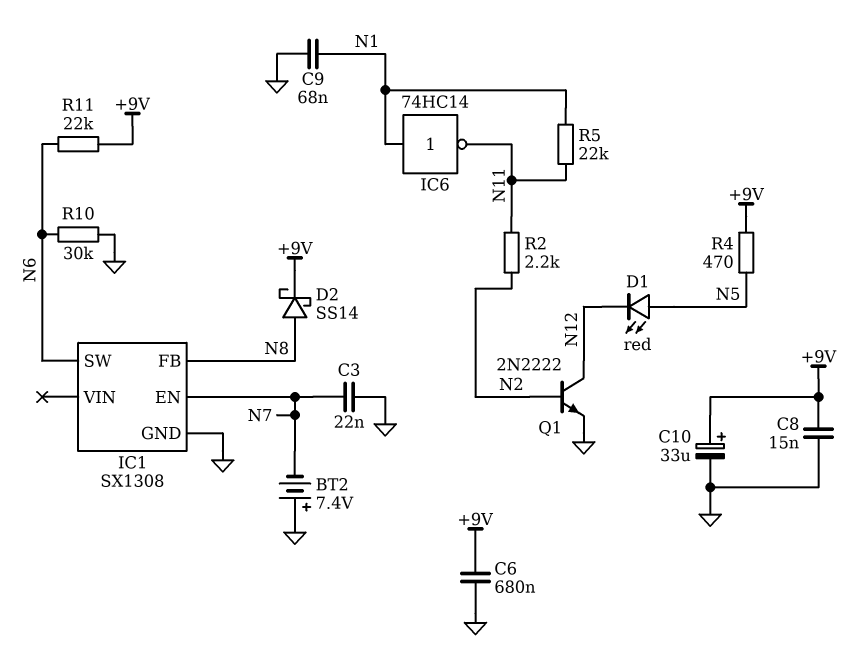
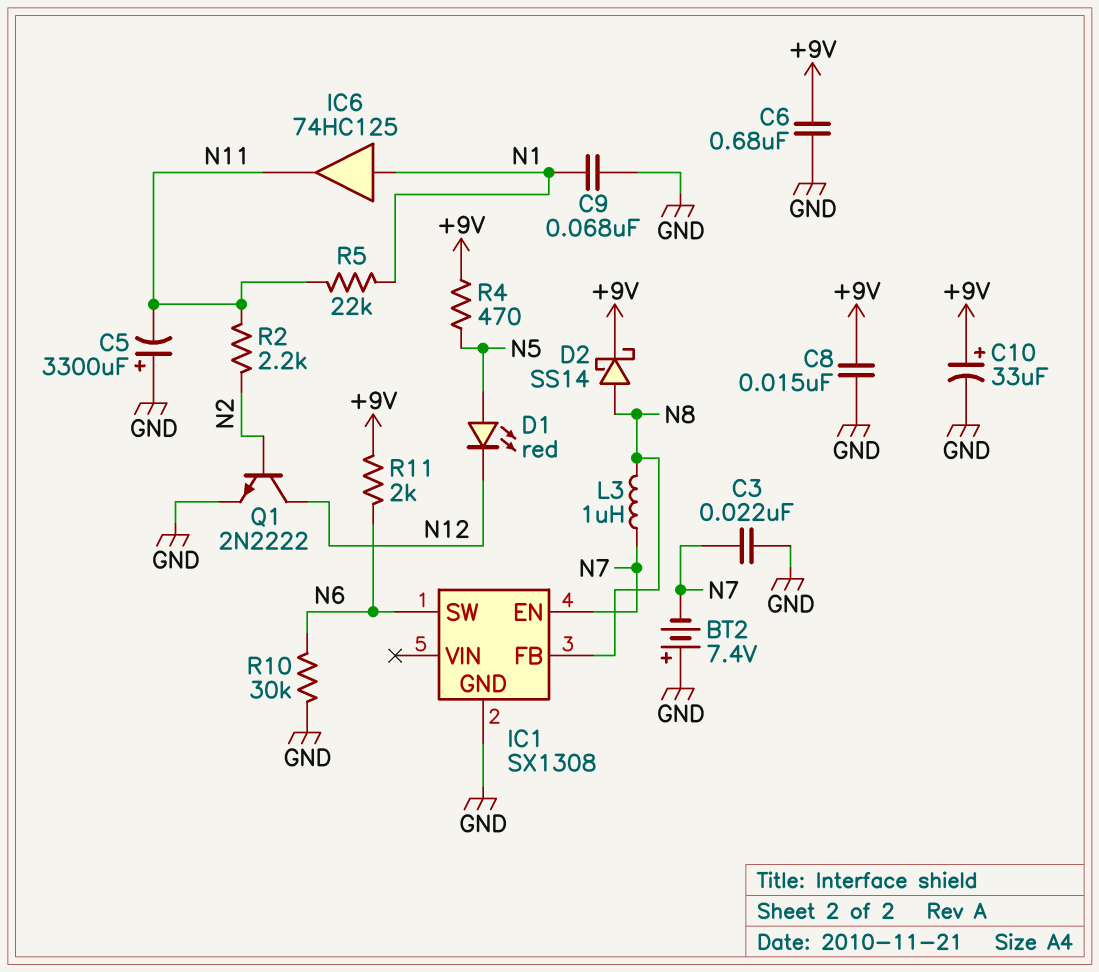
C5: none -> 3300uF (plus GND, minus N11)
IC6: NOT 74HC14 (in N1, out N11) -> buffer 74HC125 (in N1, out N11)
L3: none -> 1uH (N7, N8)
R11: 22k (+9V, N6) -> 2k (+9V, N6)

